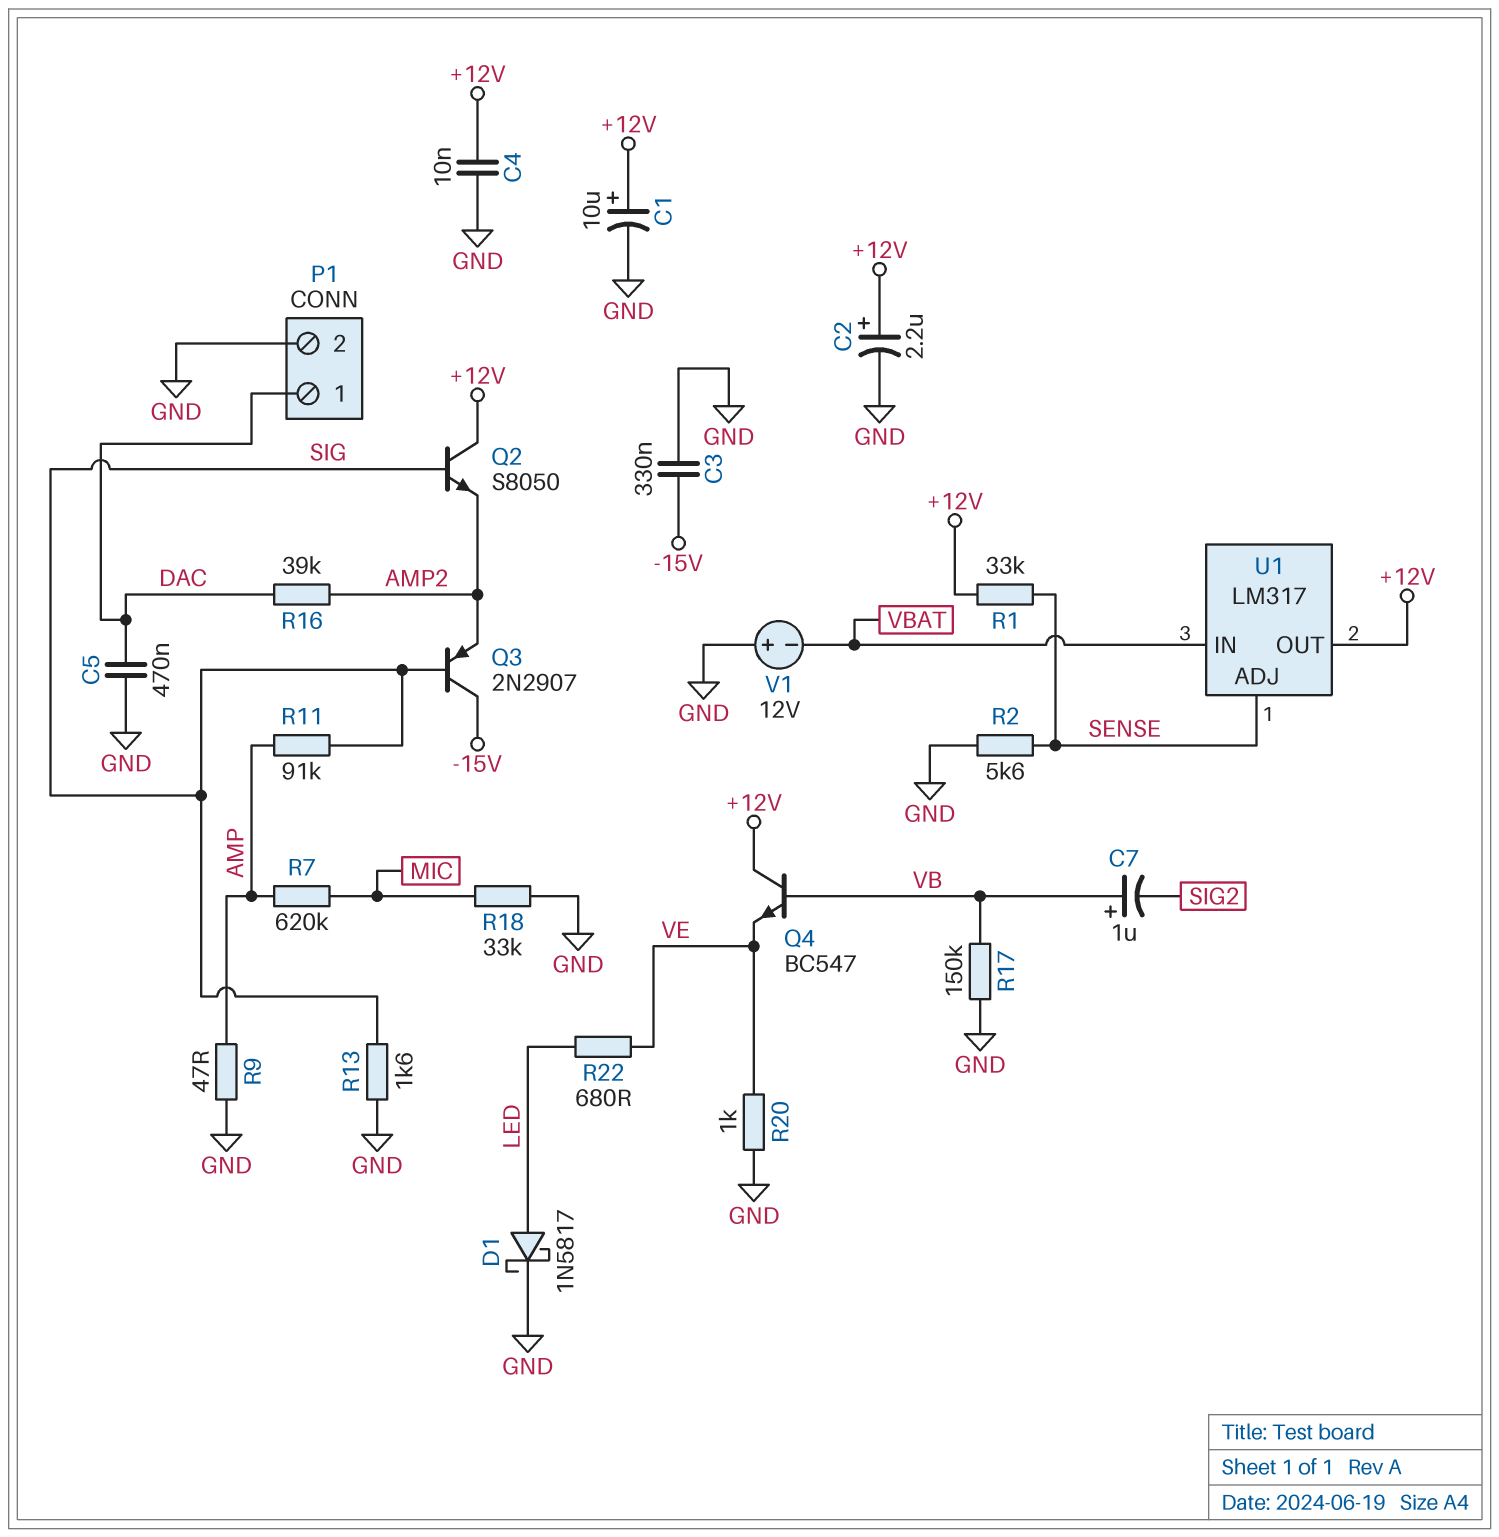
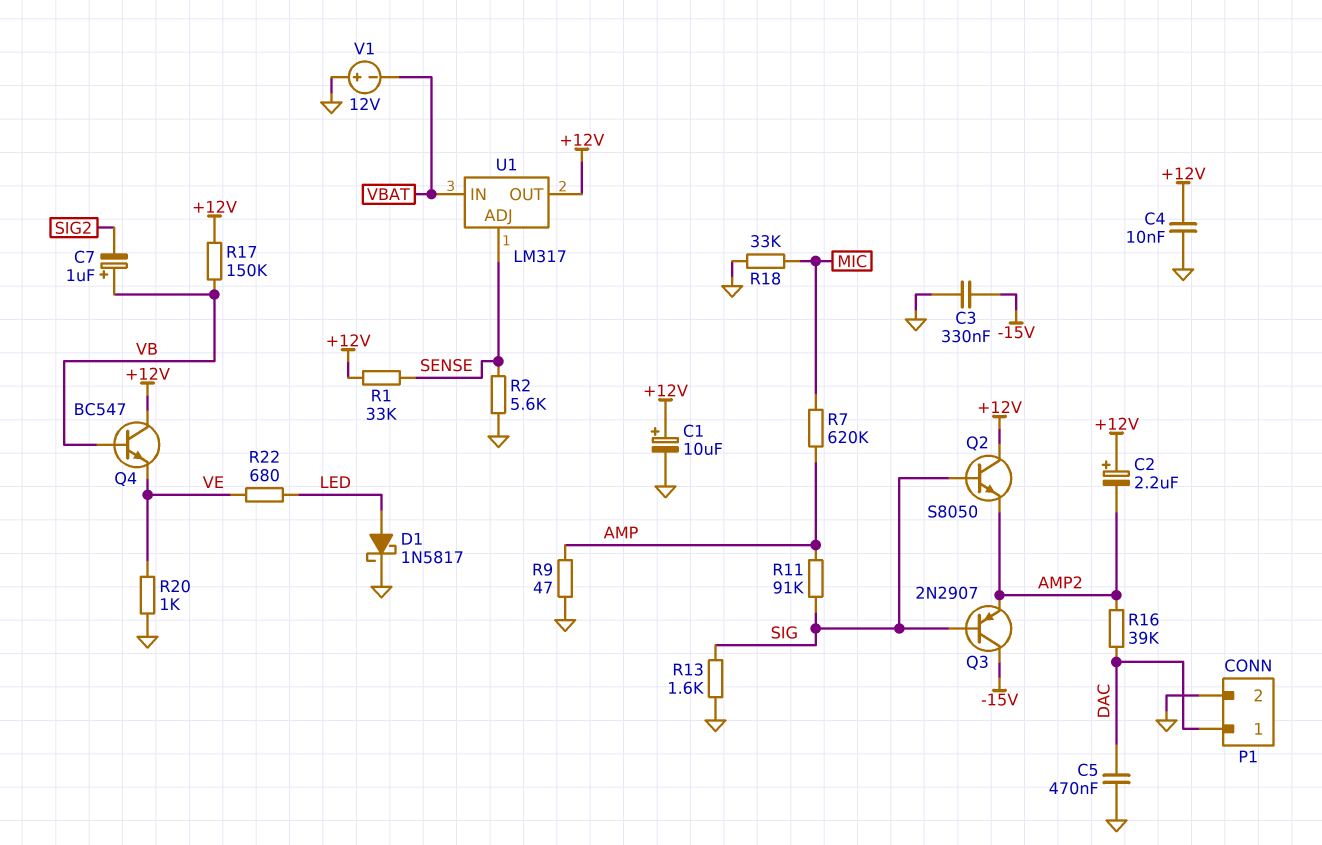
C2: 2.2uF (plus +12V, minus GND) -> 2.2uF (plus +12V, minus AMP2)
R17: 150k (GND, VB) -> 150k (+12V, VB)

